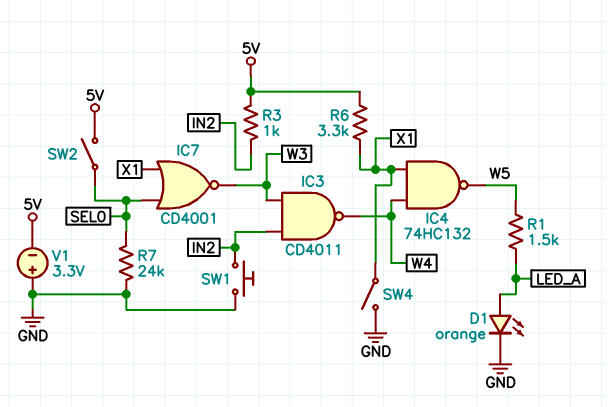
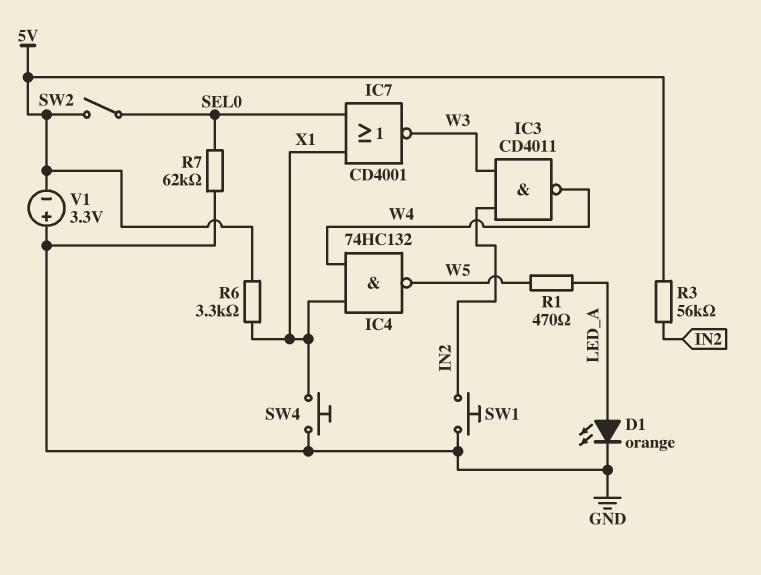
R1: 1.5k (LED_A, W5) -> 470 (LED_A, W5)
R3: 1k (5V, IN2) -> 56k (5V, IN2)
R7: 24k (GND, SEL0) -> 62k (GND, SEL0)
SW4: switch (GND, X1) -> button (GND, X1)

